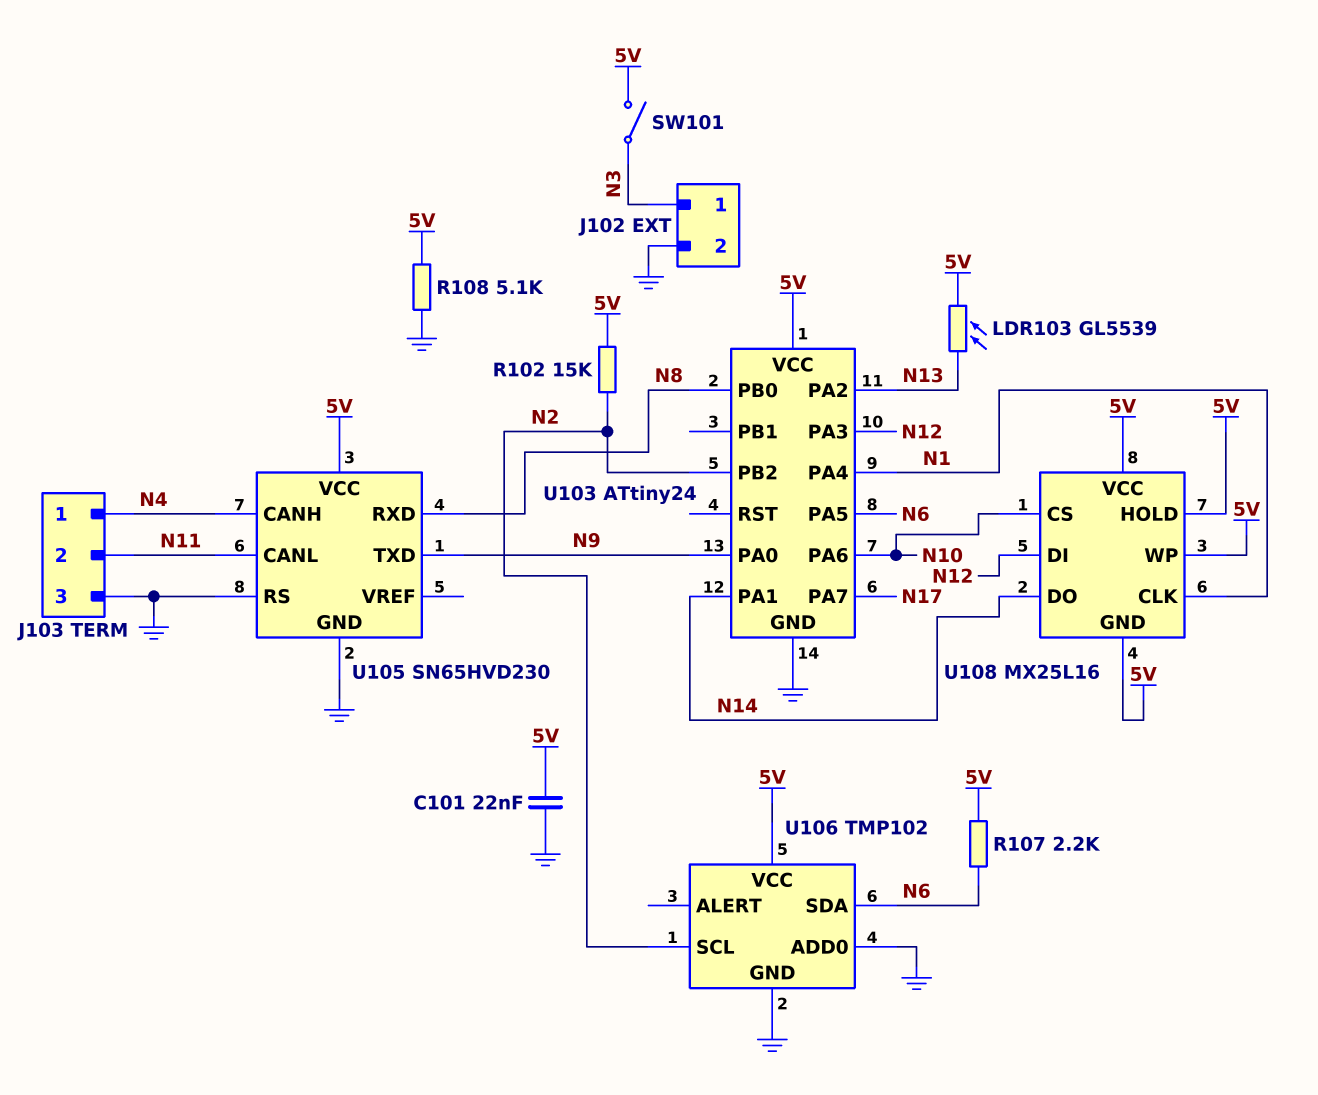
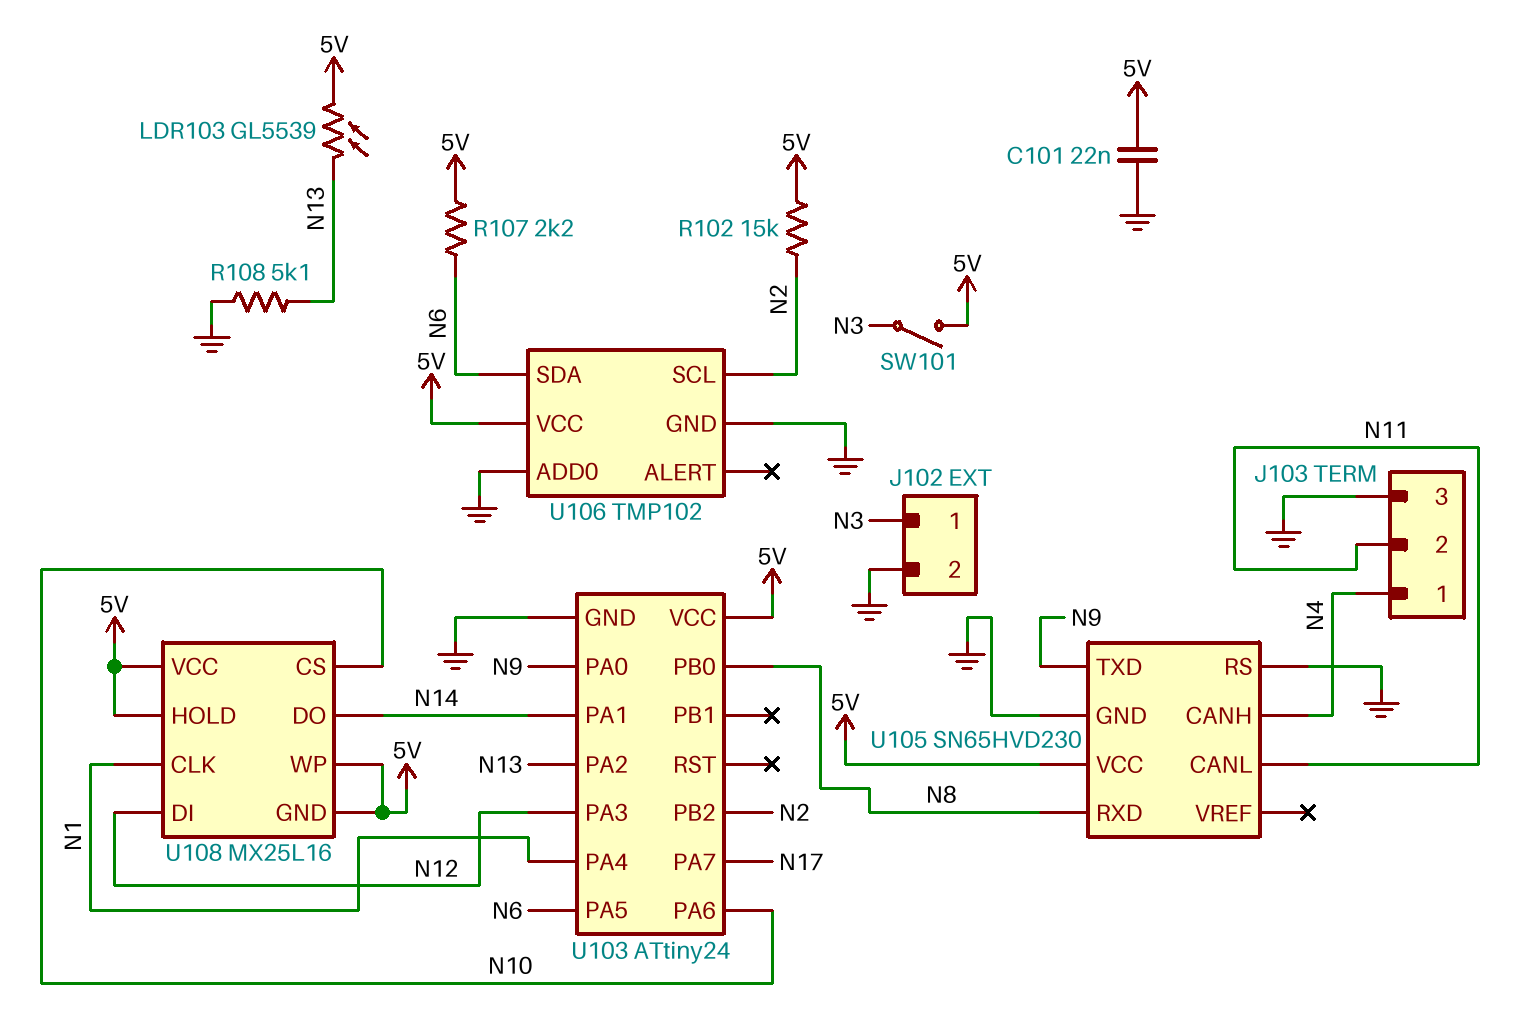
R108: 5.1k (5V, GND) -> 5.1k (GND, N13)

